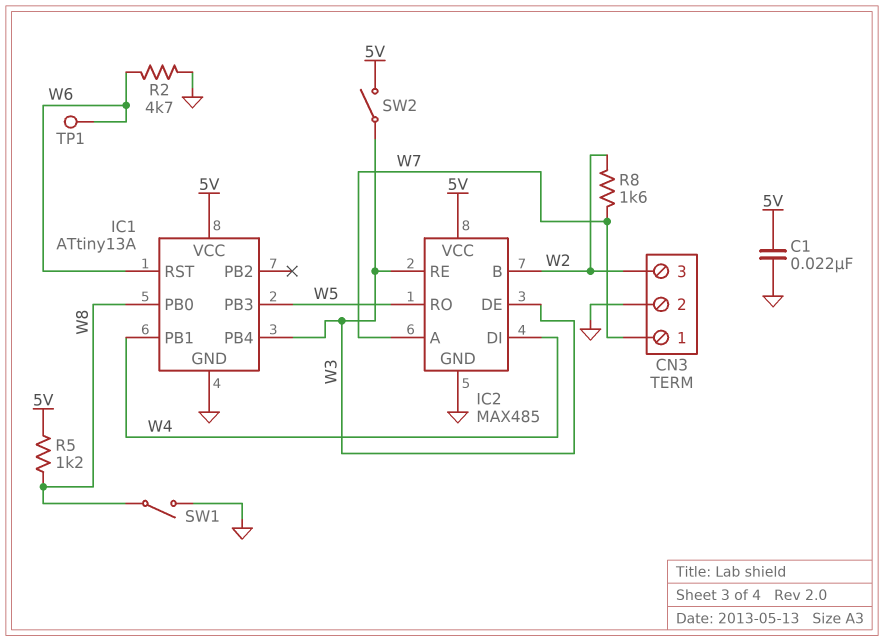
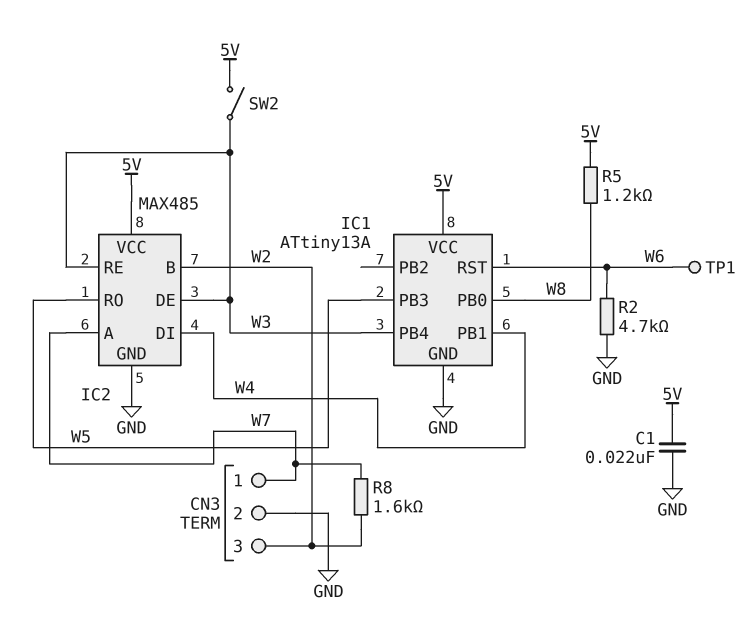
SW1: switch (GND, W8) -> none

